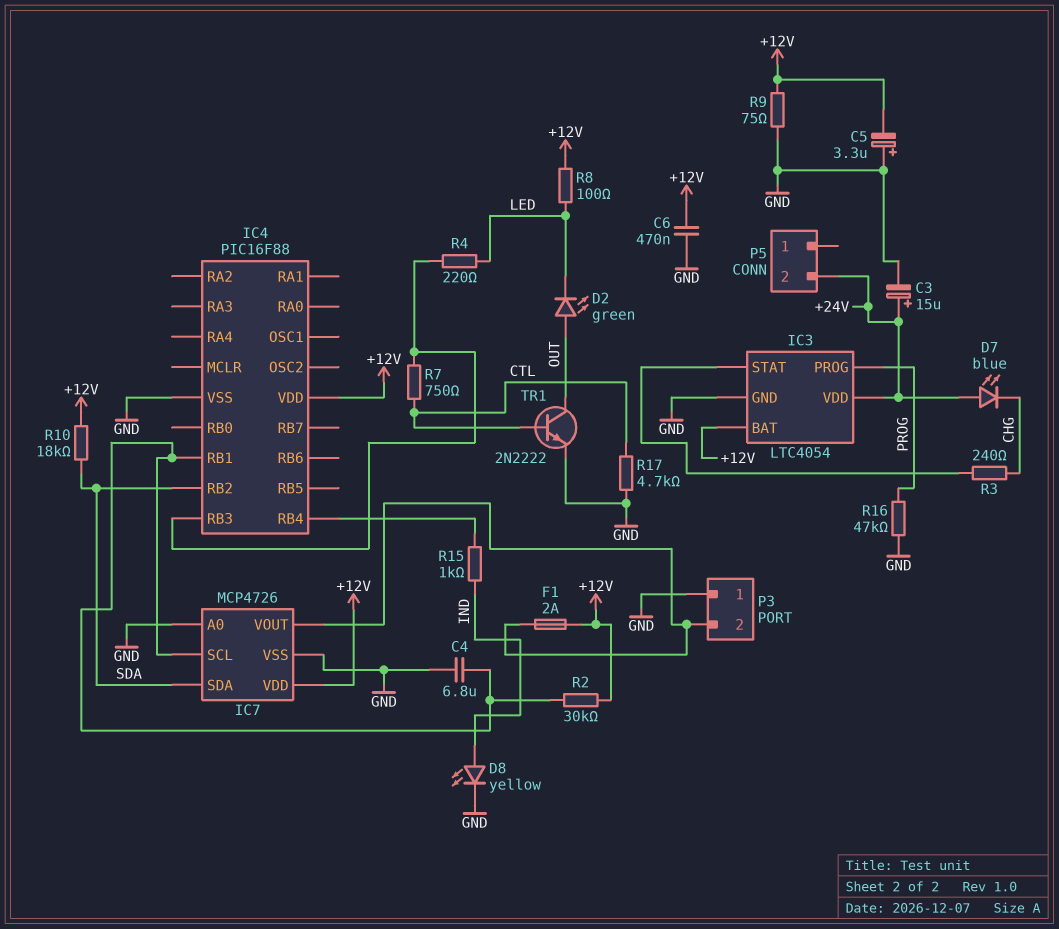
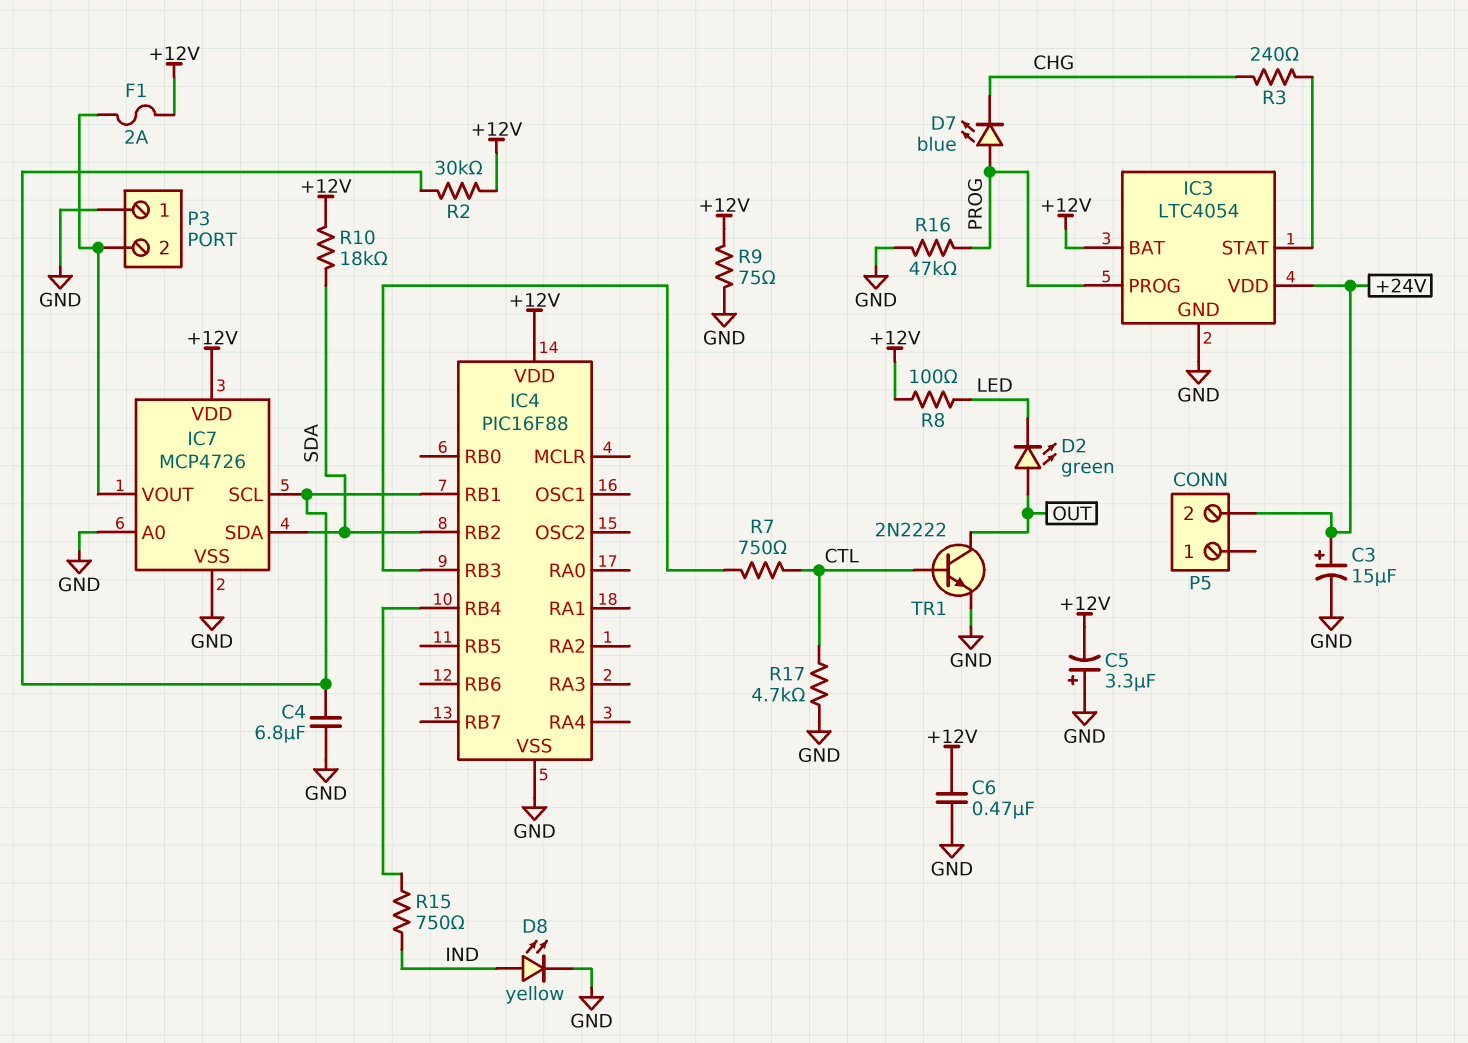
D7: LED blue (A +24V, K CHG) -> LED blue (A PROG, K CHG)
R4: 220 (IC4/RB3, LED) -> none
R15: 1k (IC4/RB4, IND) -> 750 (IC4/RB4, IND)

